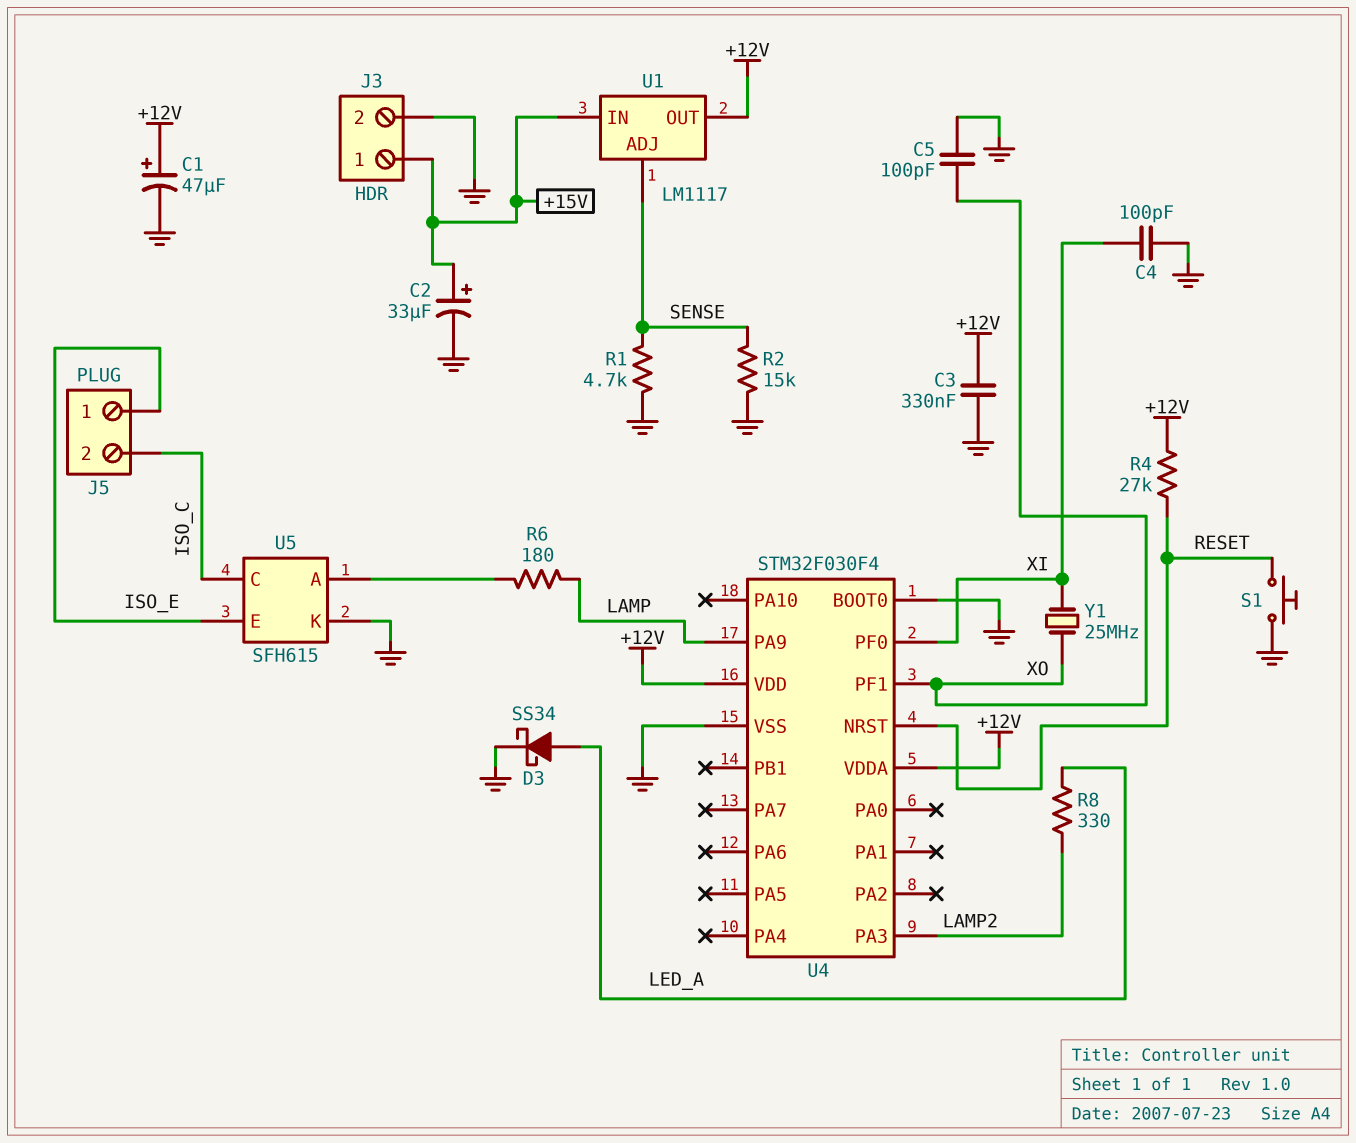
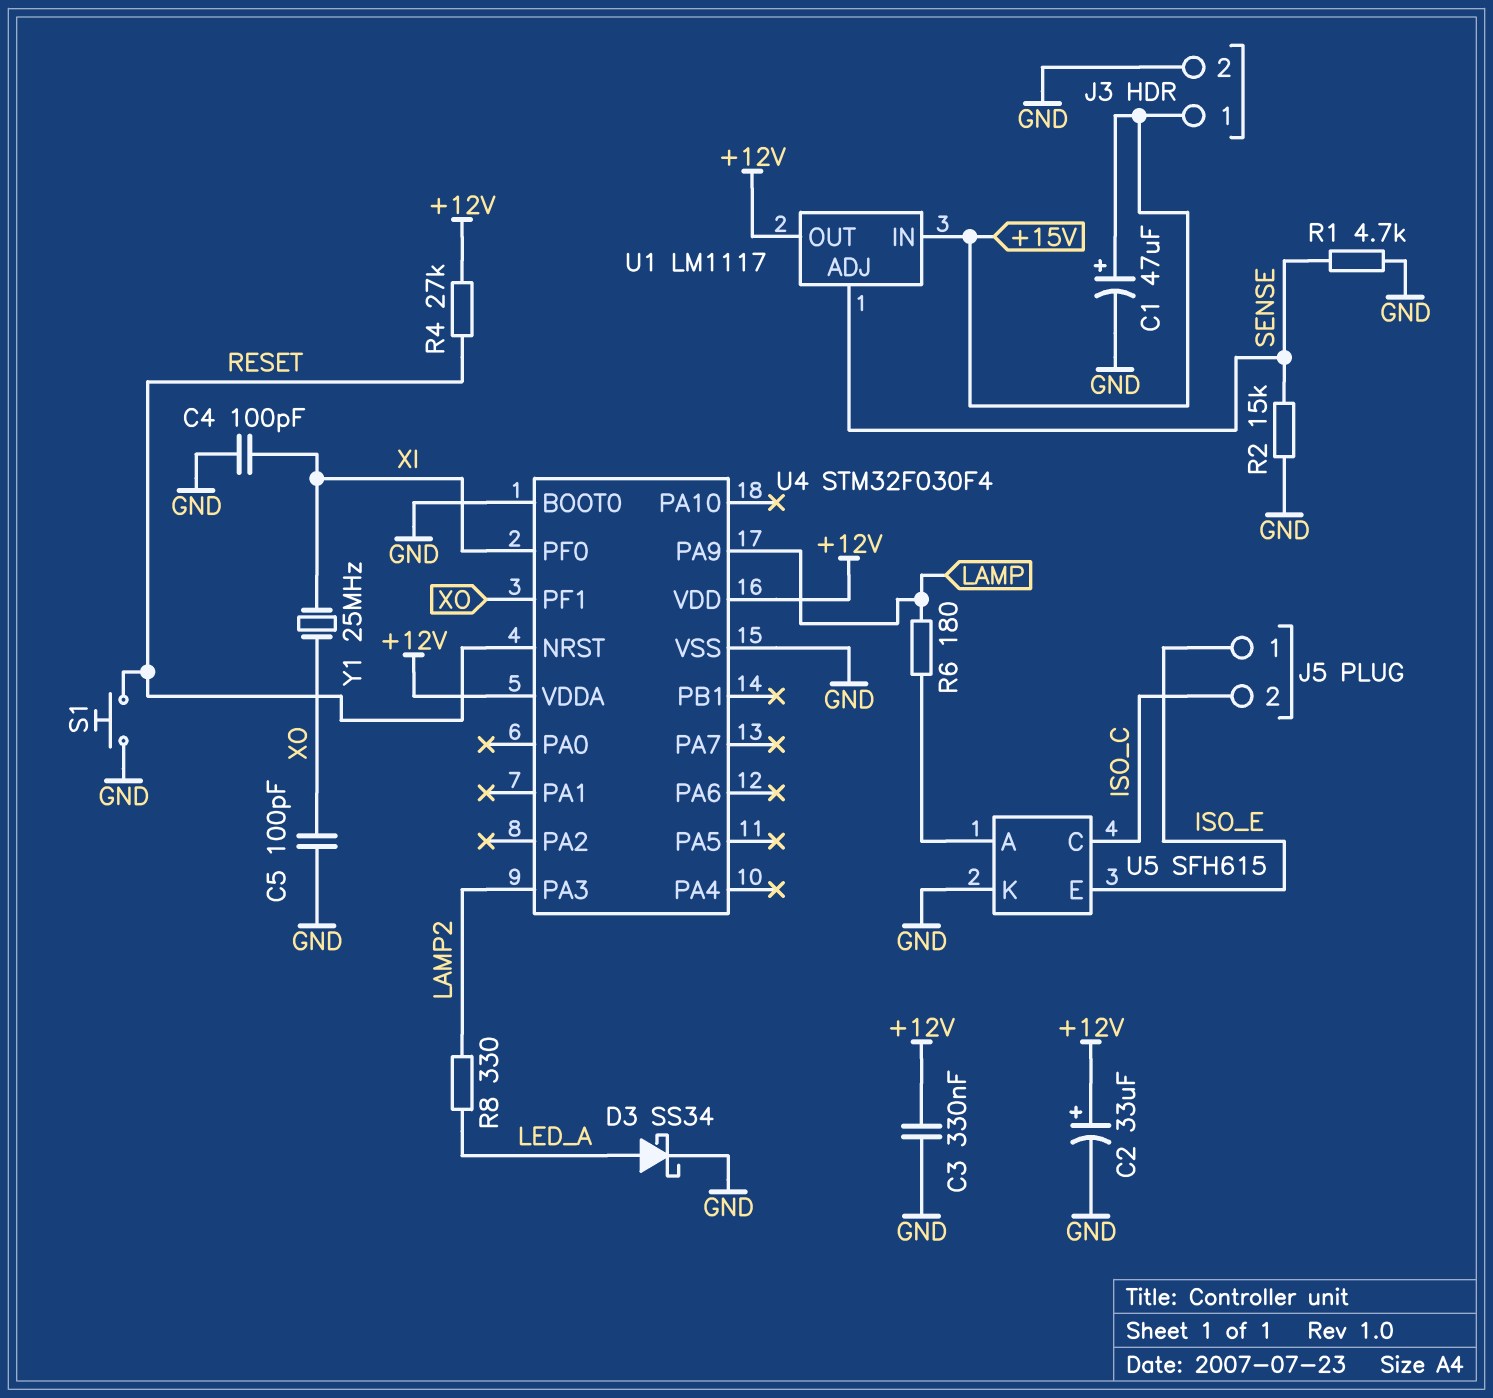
C1: 47uF (plus +12V, minus GND) -> 47uF (plus +15V, minus GND)
C2: 33uF (plus +15V, minus GND) -> 33uF (plus +12V, minus GND)

